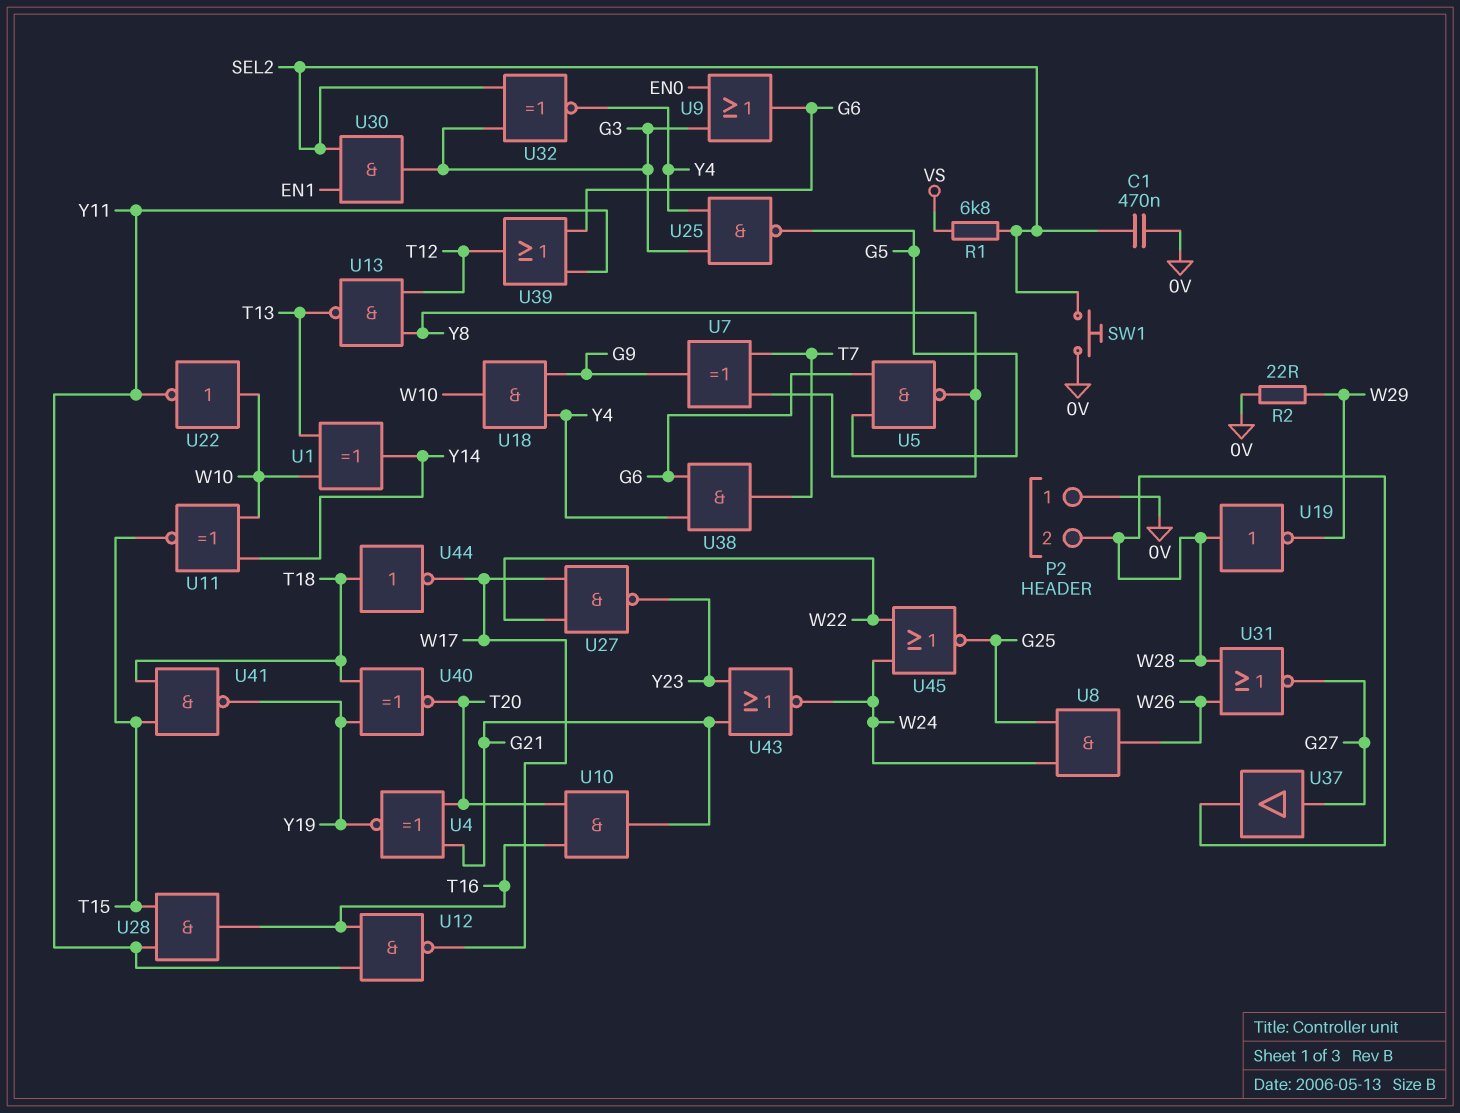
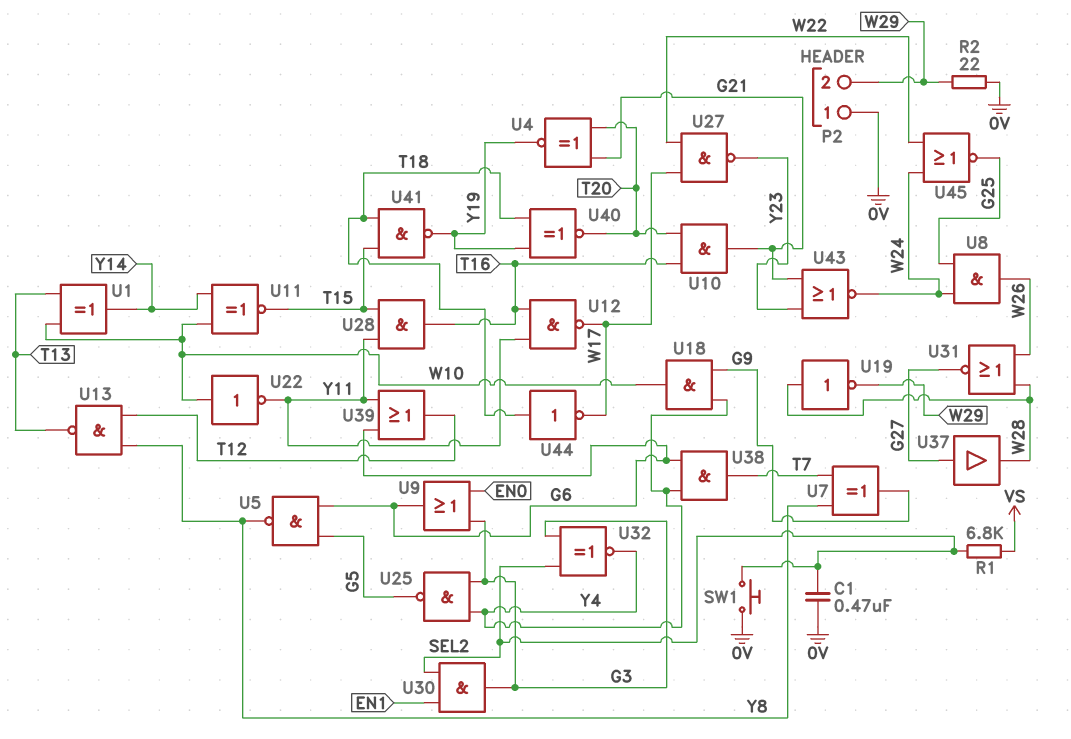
P2 pin 2: W28 -> W29

